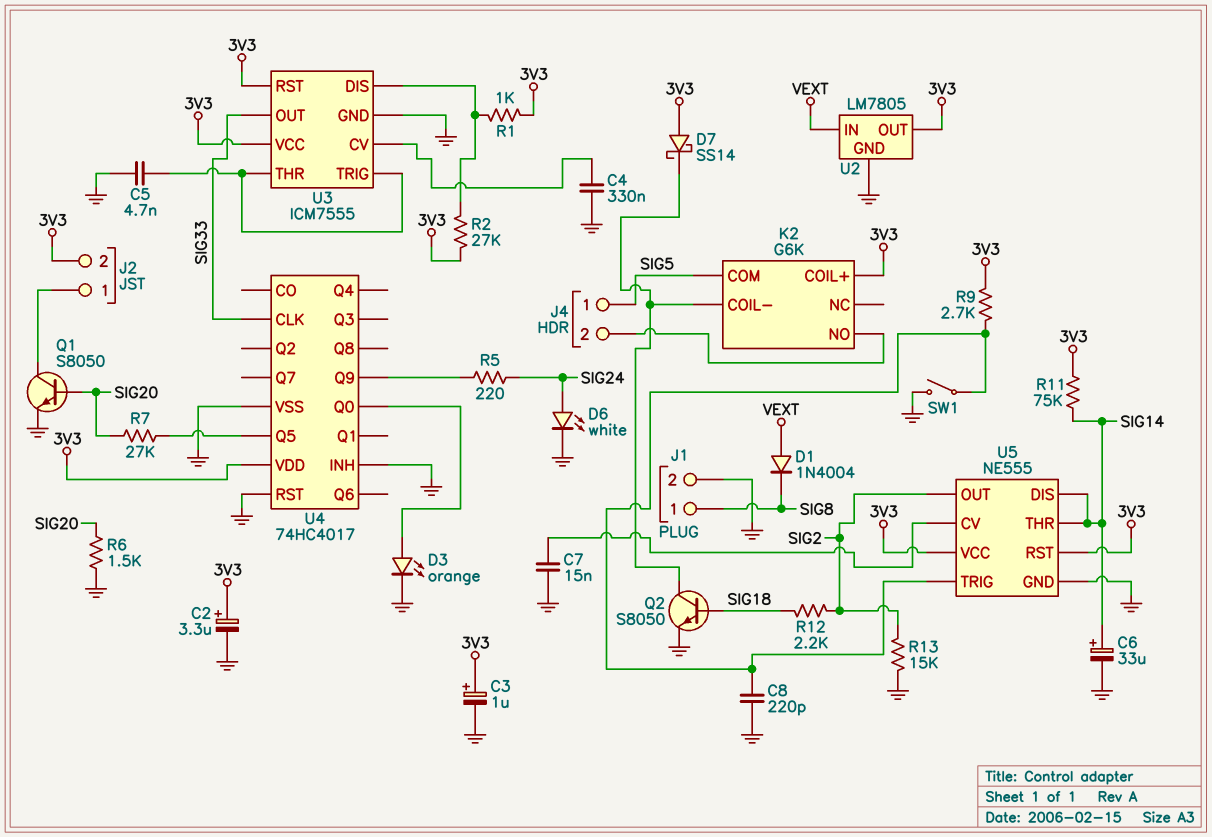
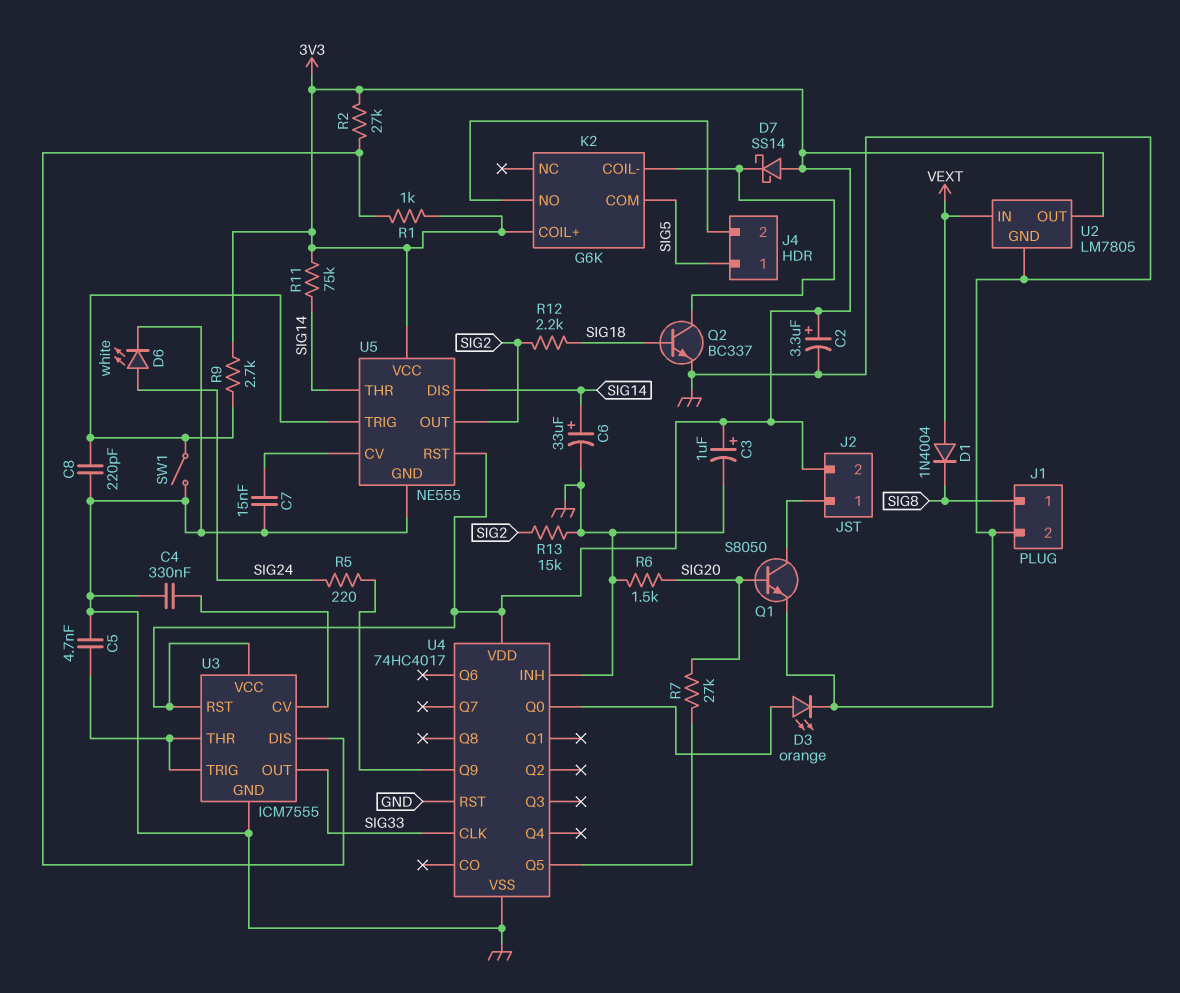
Q2: NPN S8050 (B SIG18, C K2/COIL-, E GND) -> NPN BC337 (B SIG18, C K2/COIL-, E GND)

